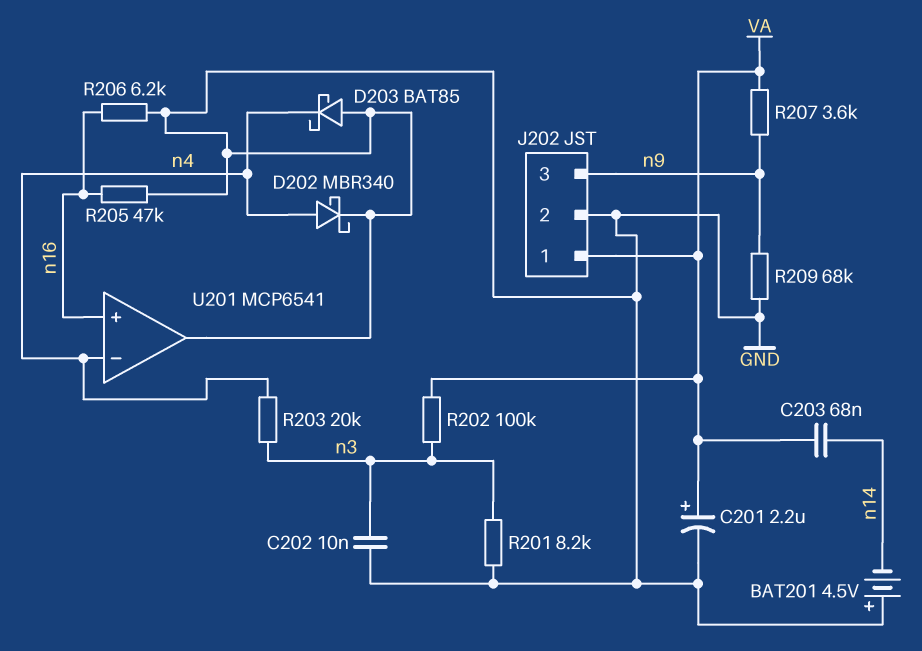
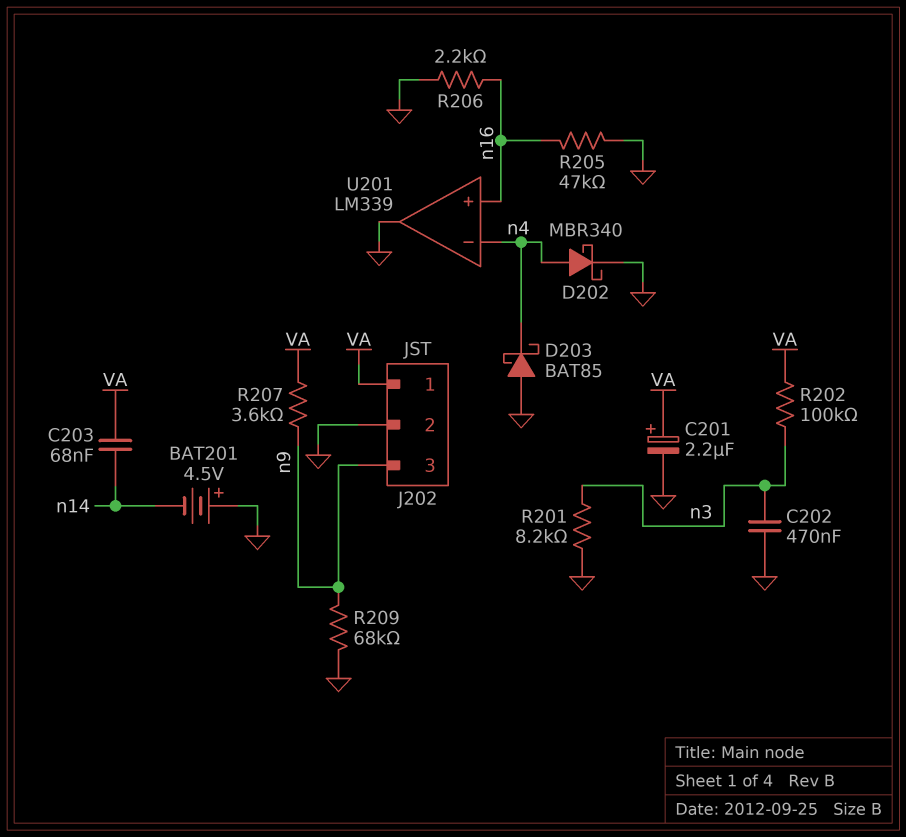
C202: 10nF (GND, n3) -> 470nF (GND, n3)
R203: 20k (n3, n4) -> none
R206: 6.2k (GND, n16) -> 2.2k (GND, n16)
U201: MCP6541 -> LM339

